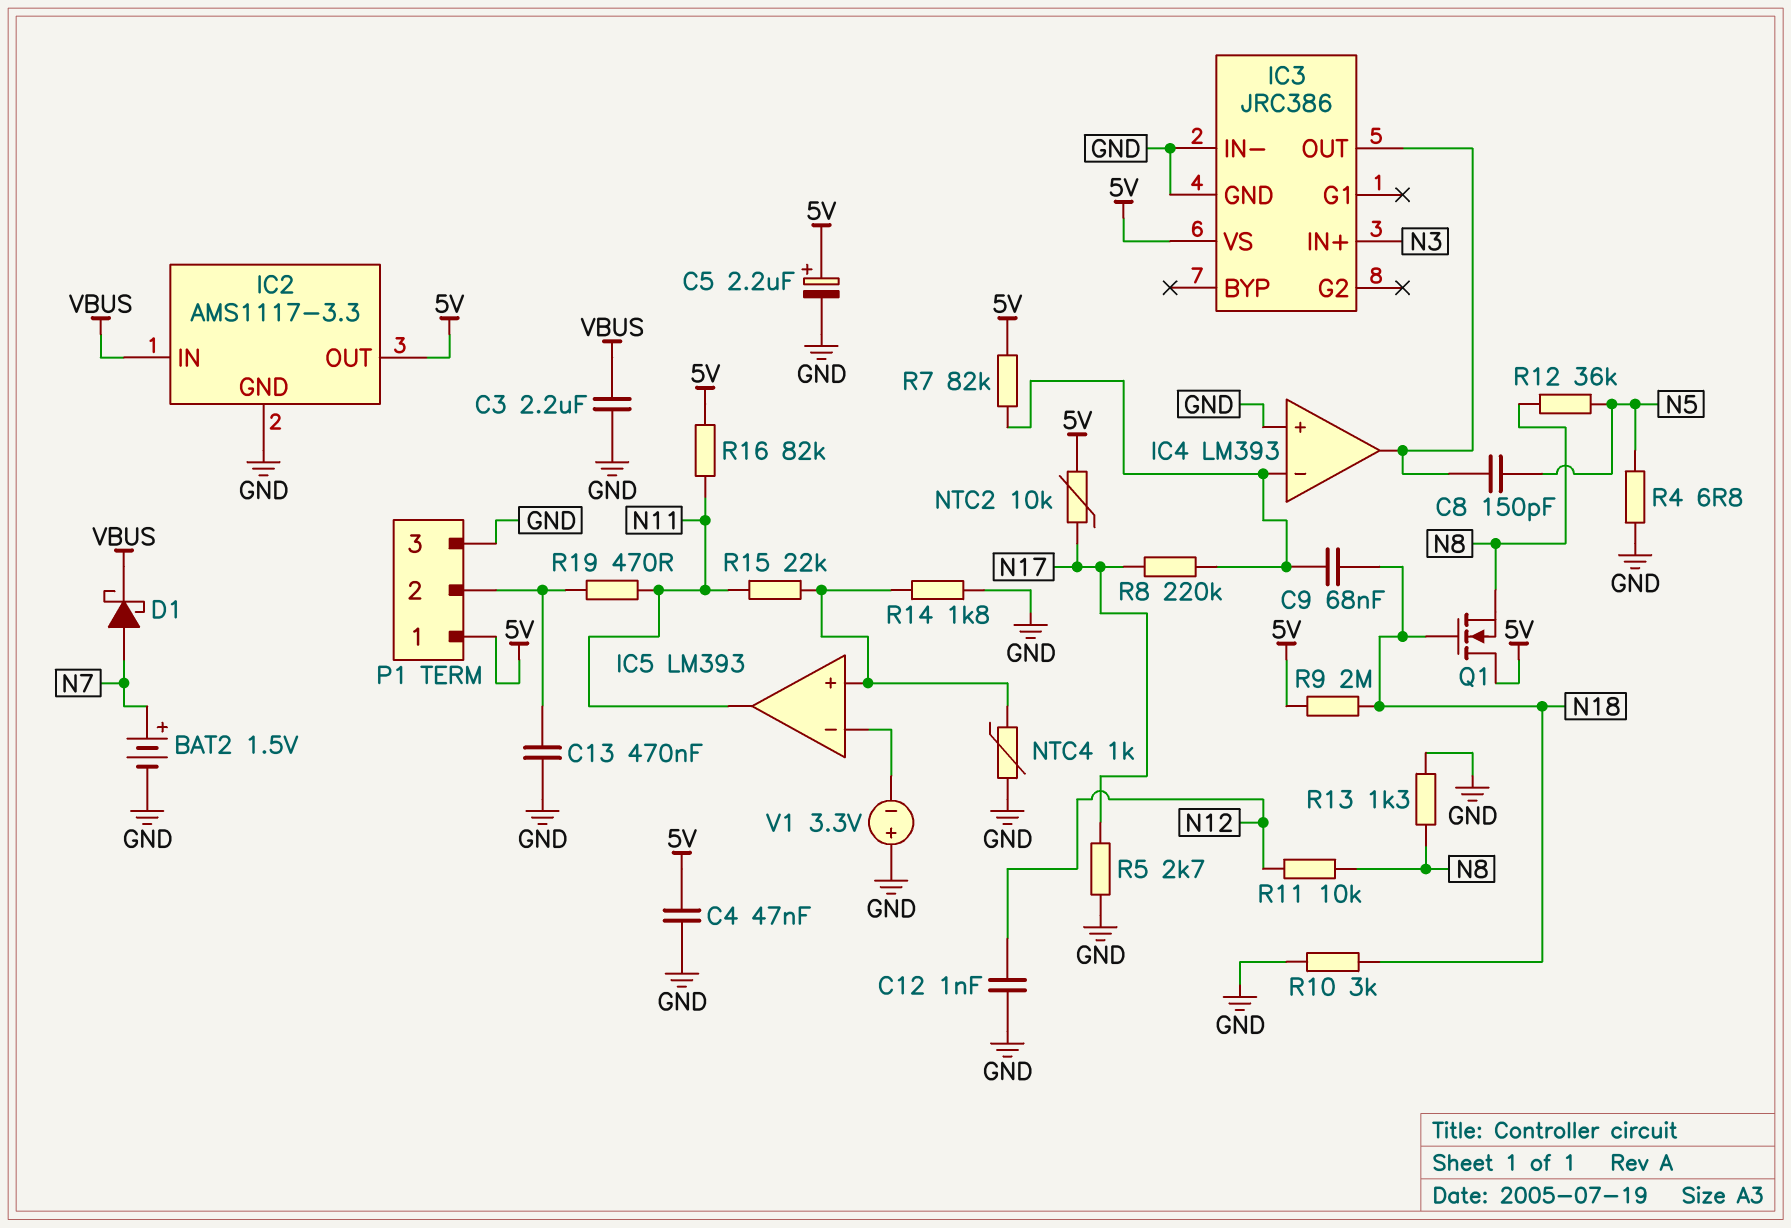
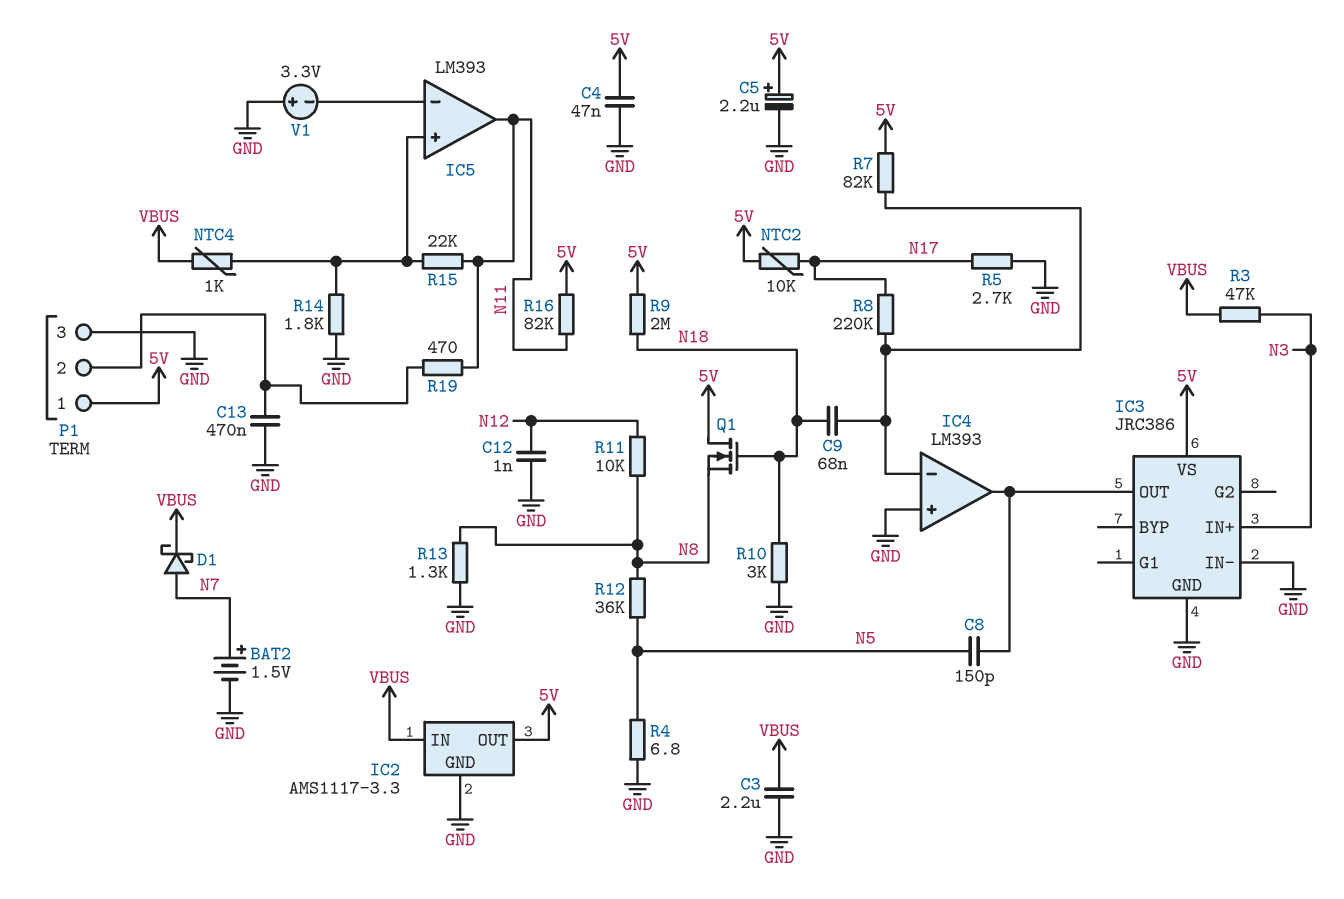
NTC4: 1k (GND, IC5/in+) -> 1k (IC5/in+, VBUS)
R3: none -> 47k (N3, VBUS)

